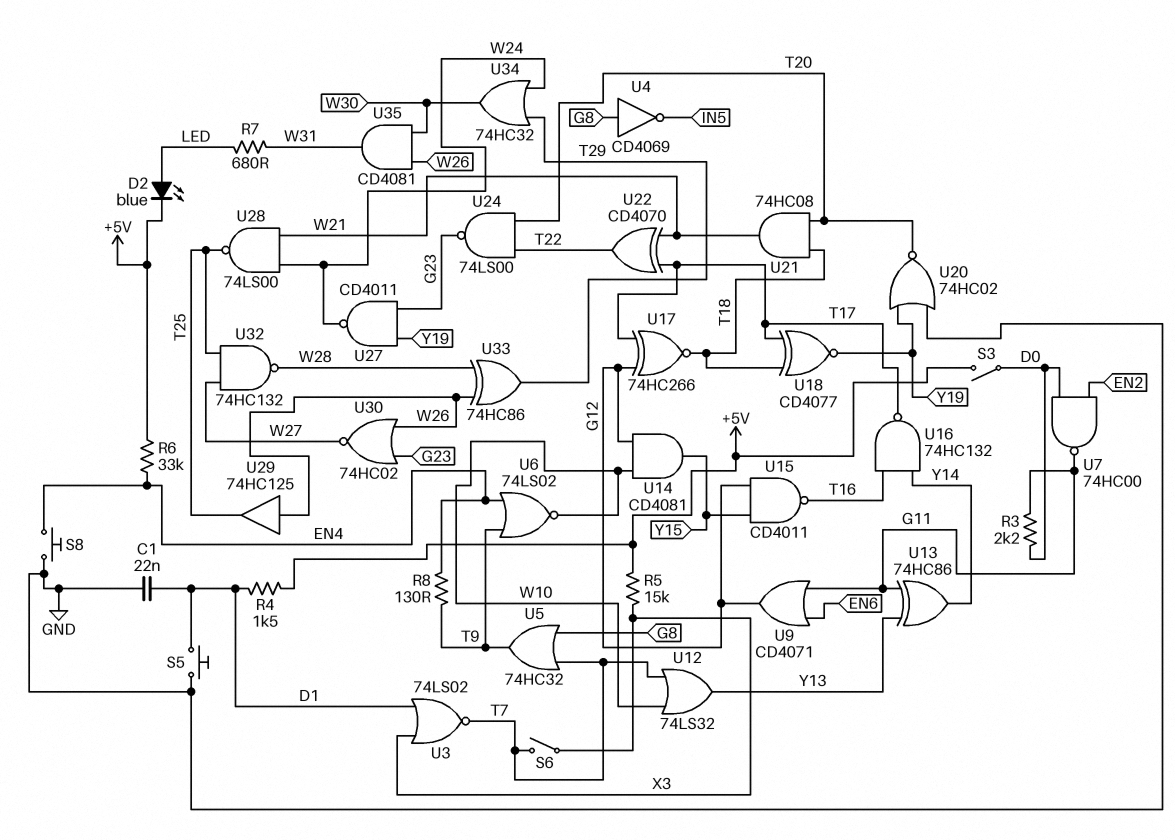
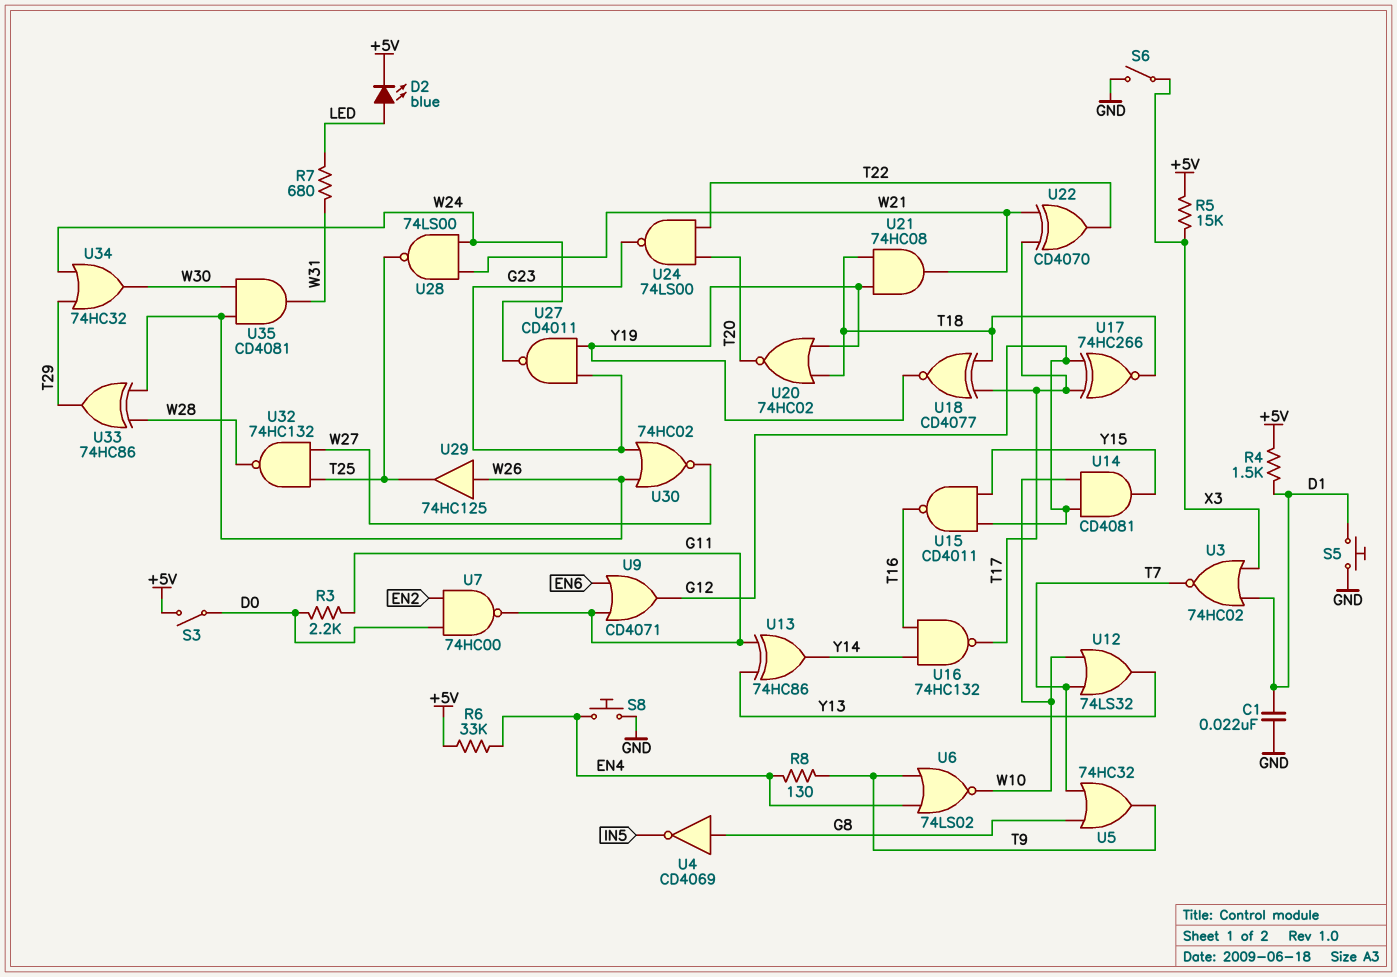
S6: switch (T7, X3) -> switch (GND, X3)
U3: NOR 74LS02 (in D1, in X3, out T7) -> NOR 74HC02 (in D1, in X3, out T7)
U20: NOR 74HC02 (in GND, in Y19, out T20) -> NOR 74HC02 (in T18, in Y19, out T20)
U21: AND 74HC08 (in T18, in T20, out W21) -> AND 74HC08 (in T18, in Y19, out W21)

